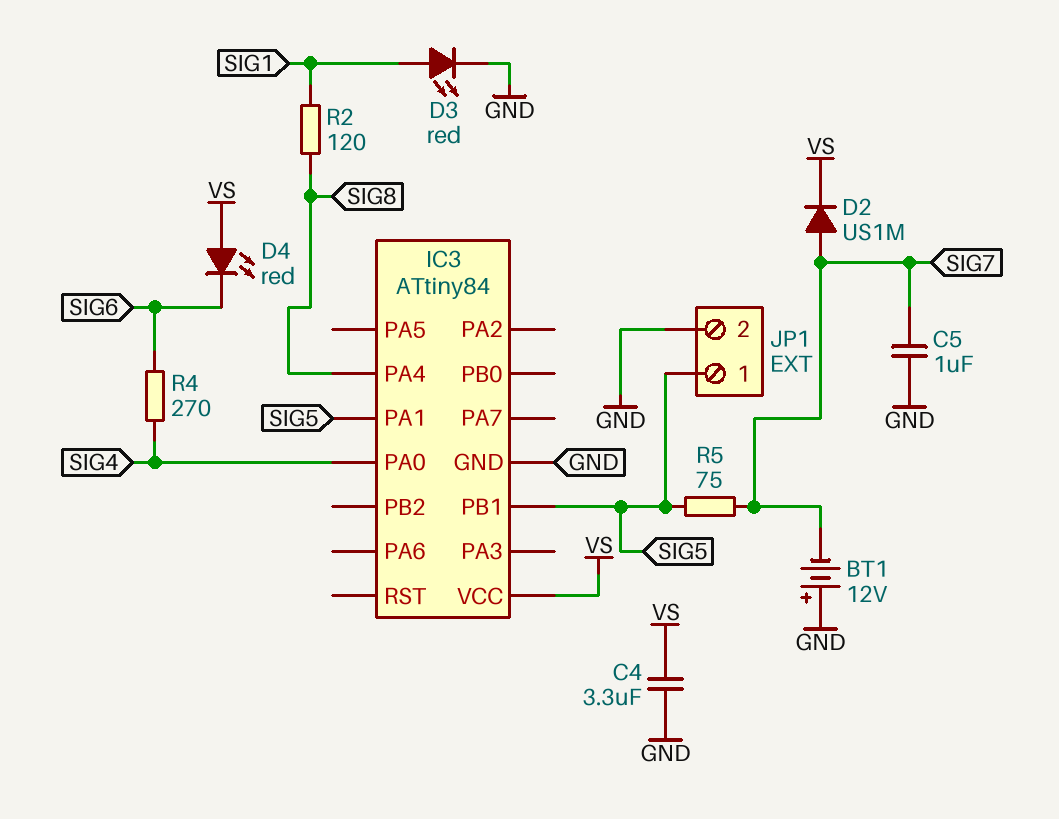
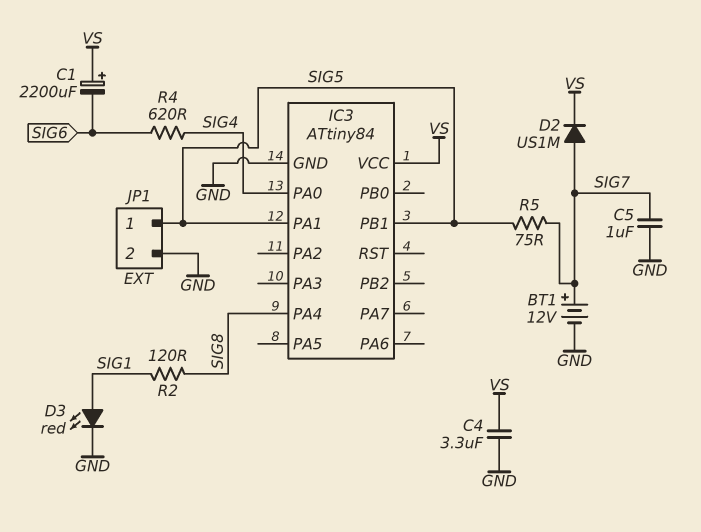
BT1: 12V (plus GND, minus SIG7) -> 12V (plus SIG7, minus GND)
C1: none -> 2200uF (plus VS, minus SIG6)
D4: LED red (A VS, K SIG6) -> none
R4: 270 (SIG4, SIG6) -> 620 (SIG4, SIG6)

